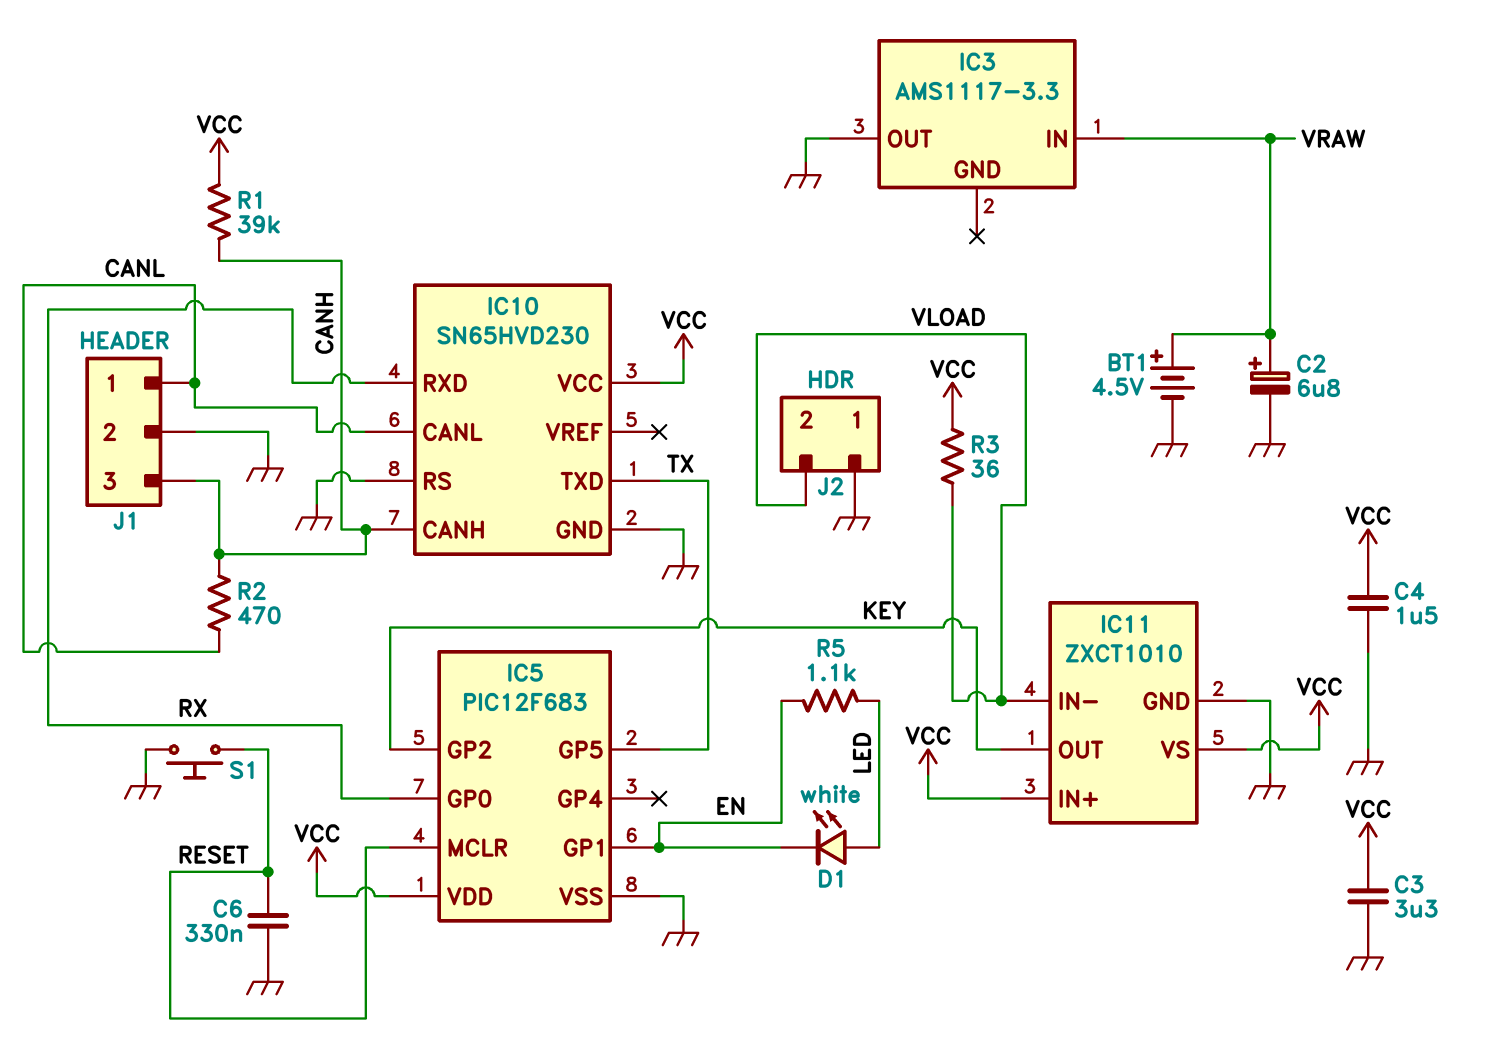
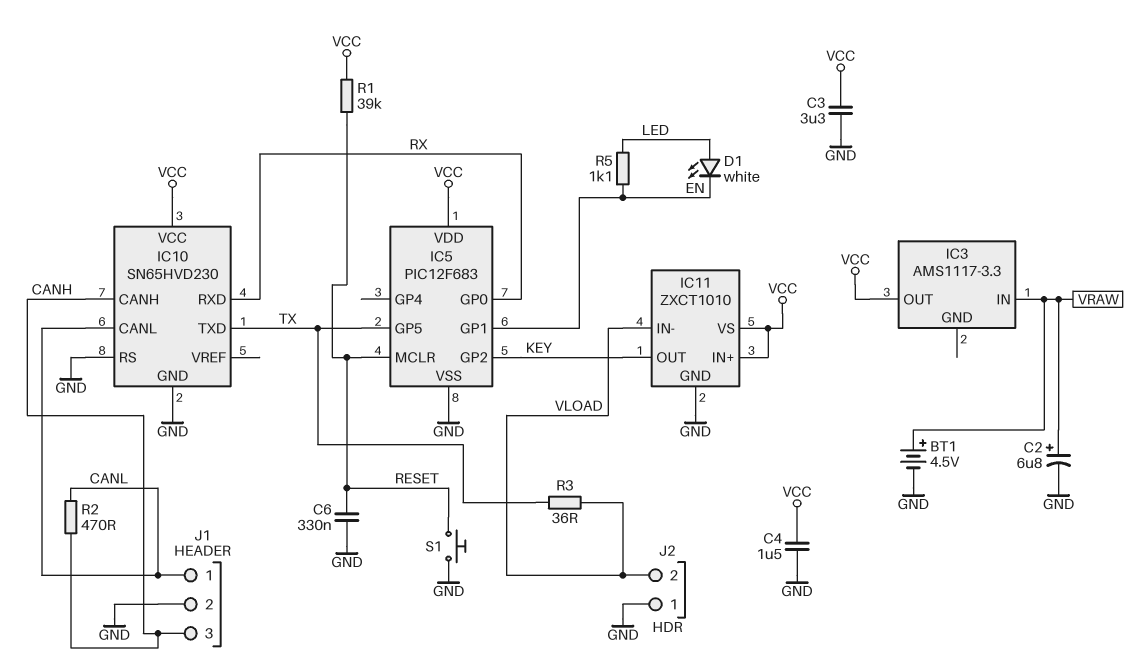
IC3 pin OUT: GND -> VCC
R1: 39k (CANH, VCC) -> 39k (RESET, VCC)
R3: 36 (VCC, VLOAD) -> 36 (TX, VLOAD)

